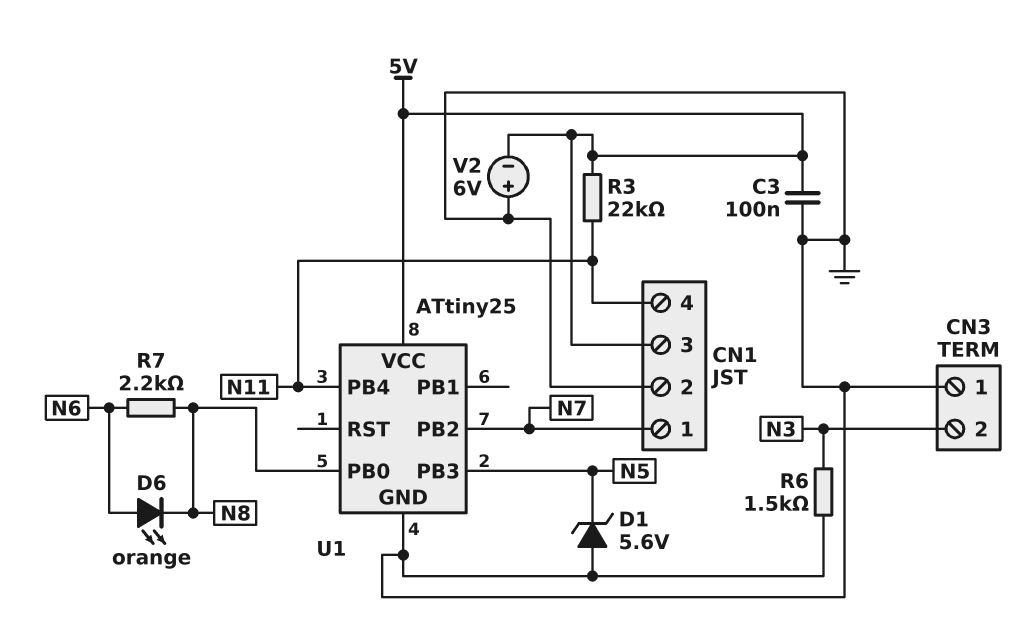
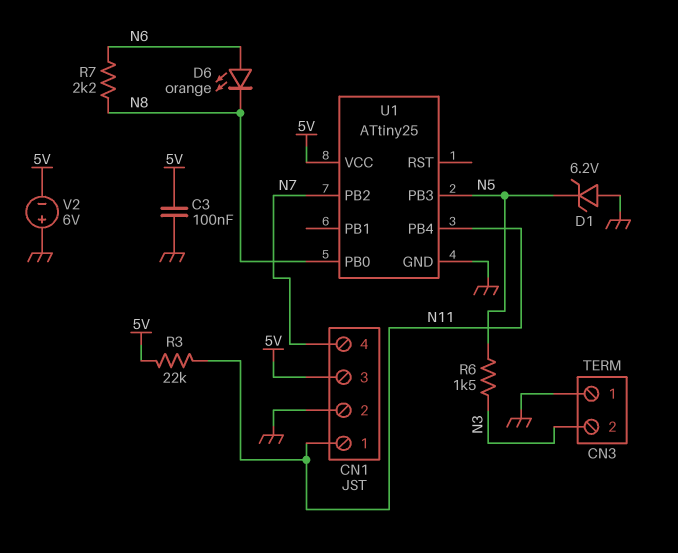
CN1 pin 1: N7 -> N11
CN1 pin 4: N11 -> N7
D1: zener 5.6V (A GND, K N5) -> zener 6.2V (A GND, K N5)
R6: 1.5k (GND, N3) -> 1.5k (N3, N5)

